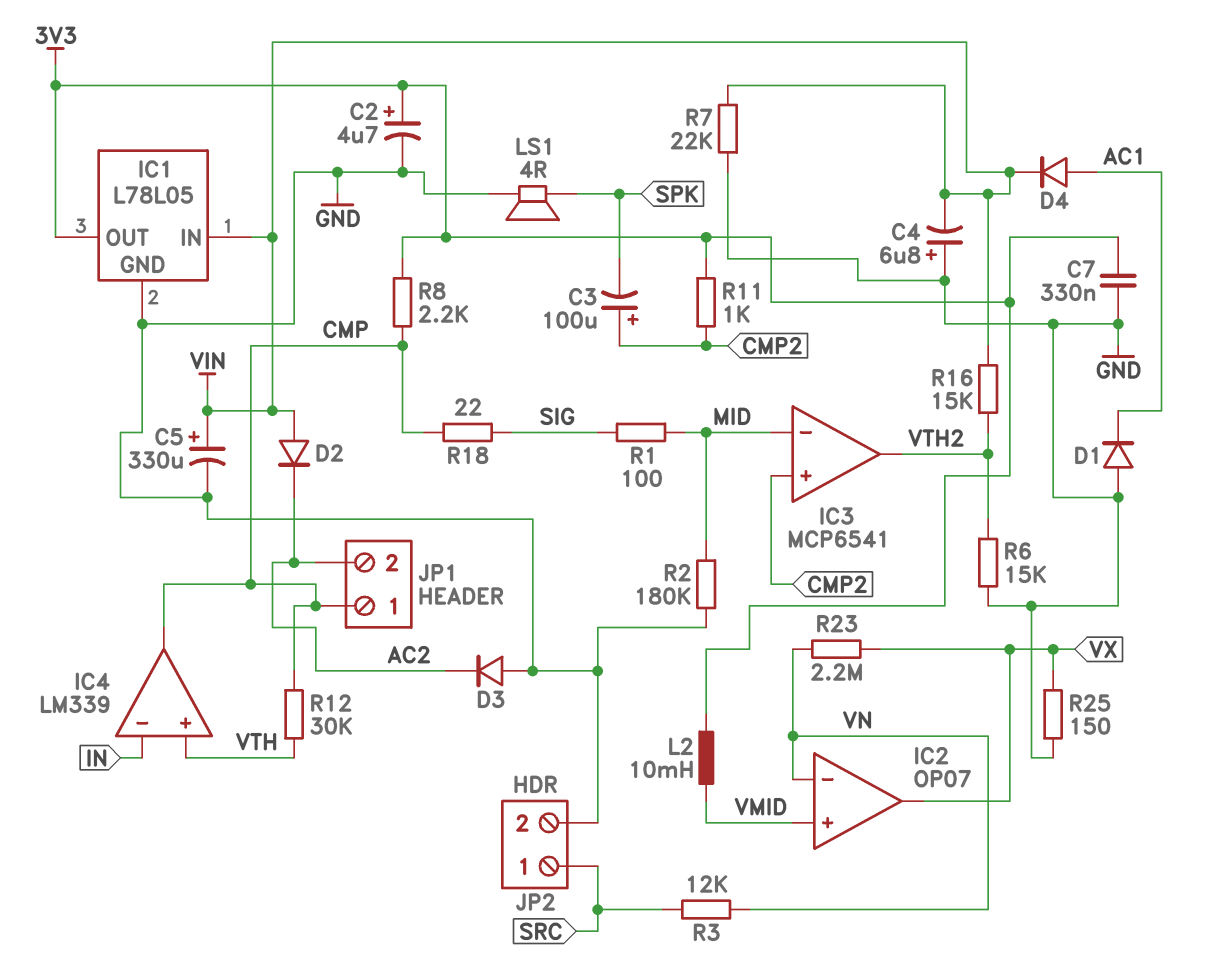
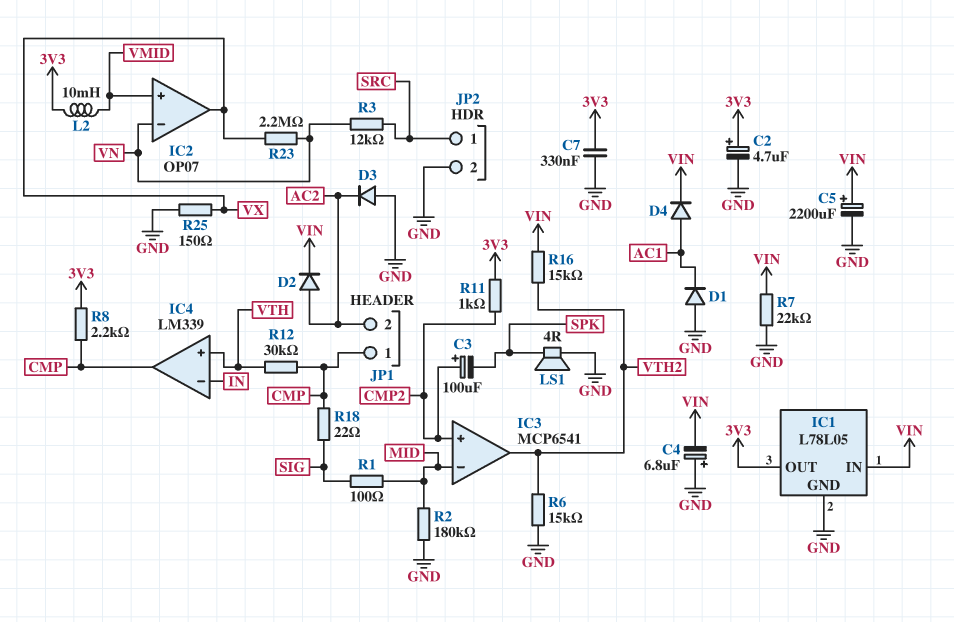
C5: 330uF (plus VIN, minus GND) -> 2200uF (plus VIN, minus GND)
D2: diode (A VIN, K AC2) -> diode (A AC2, K VIN)

